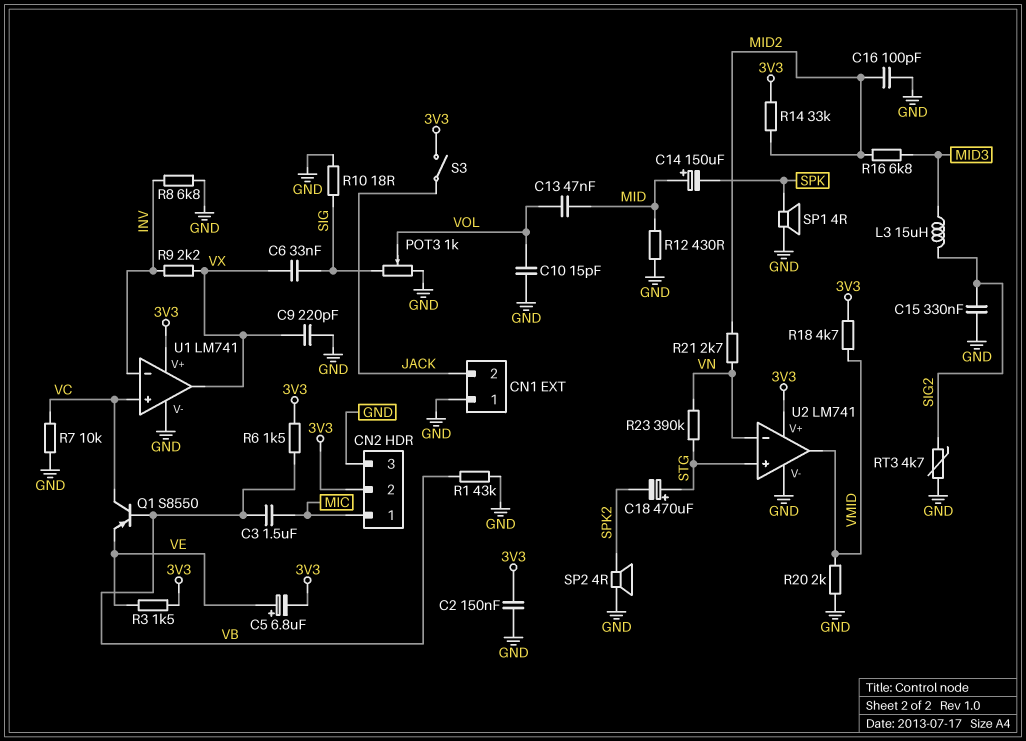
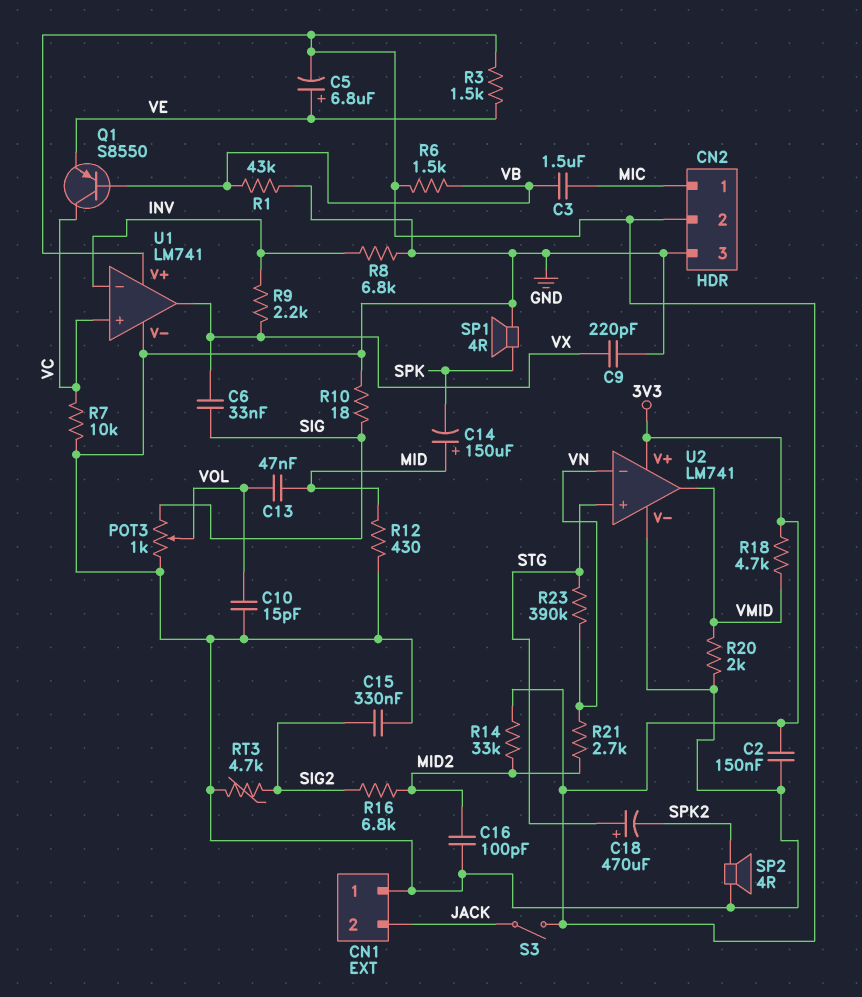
L3: 15uH (MID3, SIG2) -> none
R16: 6.8k (MID2, MID3) -> 6.8k (MID2, SIG2)

